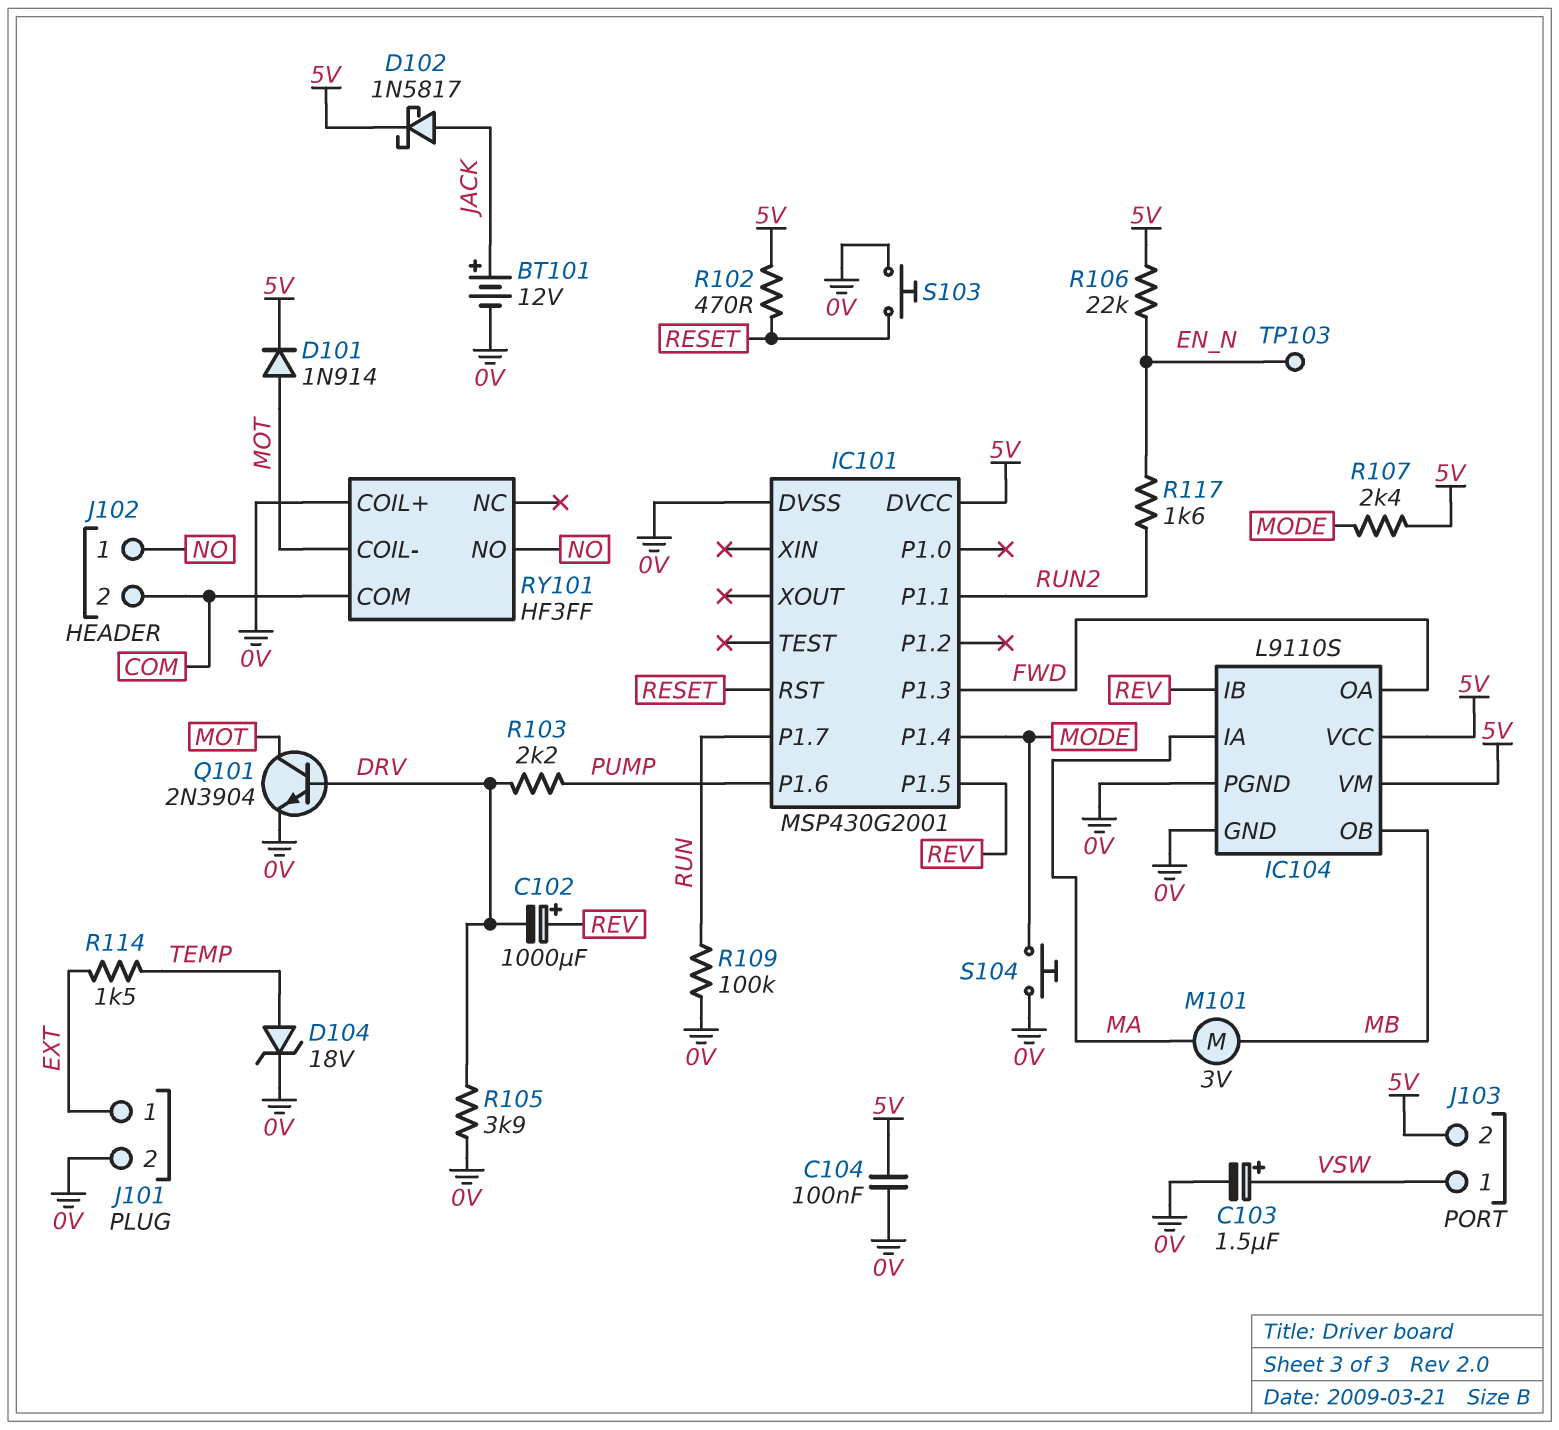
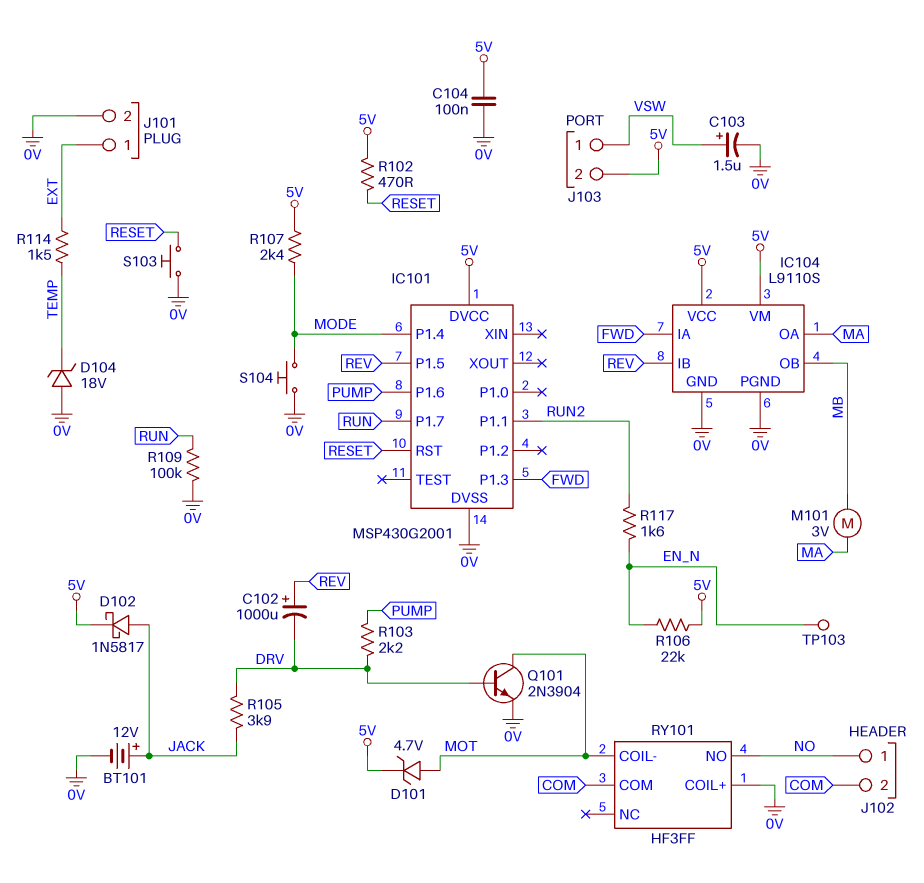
D101: diode 1N914 (A MOT, K 5V) -> zener 4.7V (A MOT, K 5V)
D104: zener 18V (A TEMP, K 0V) -> zener 18V (A 0V, K TEMP)
IC104 pin IA: MA -> FWD
IC104 pin OA: FWD -> MA
R105: 3.9k (0V, DRV) -> 3.9k (DRV, JACK)

